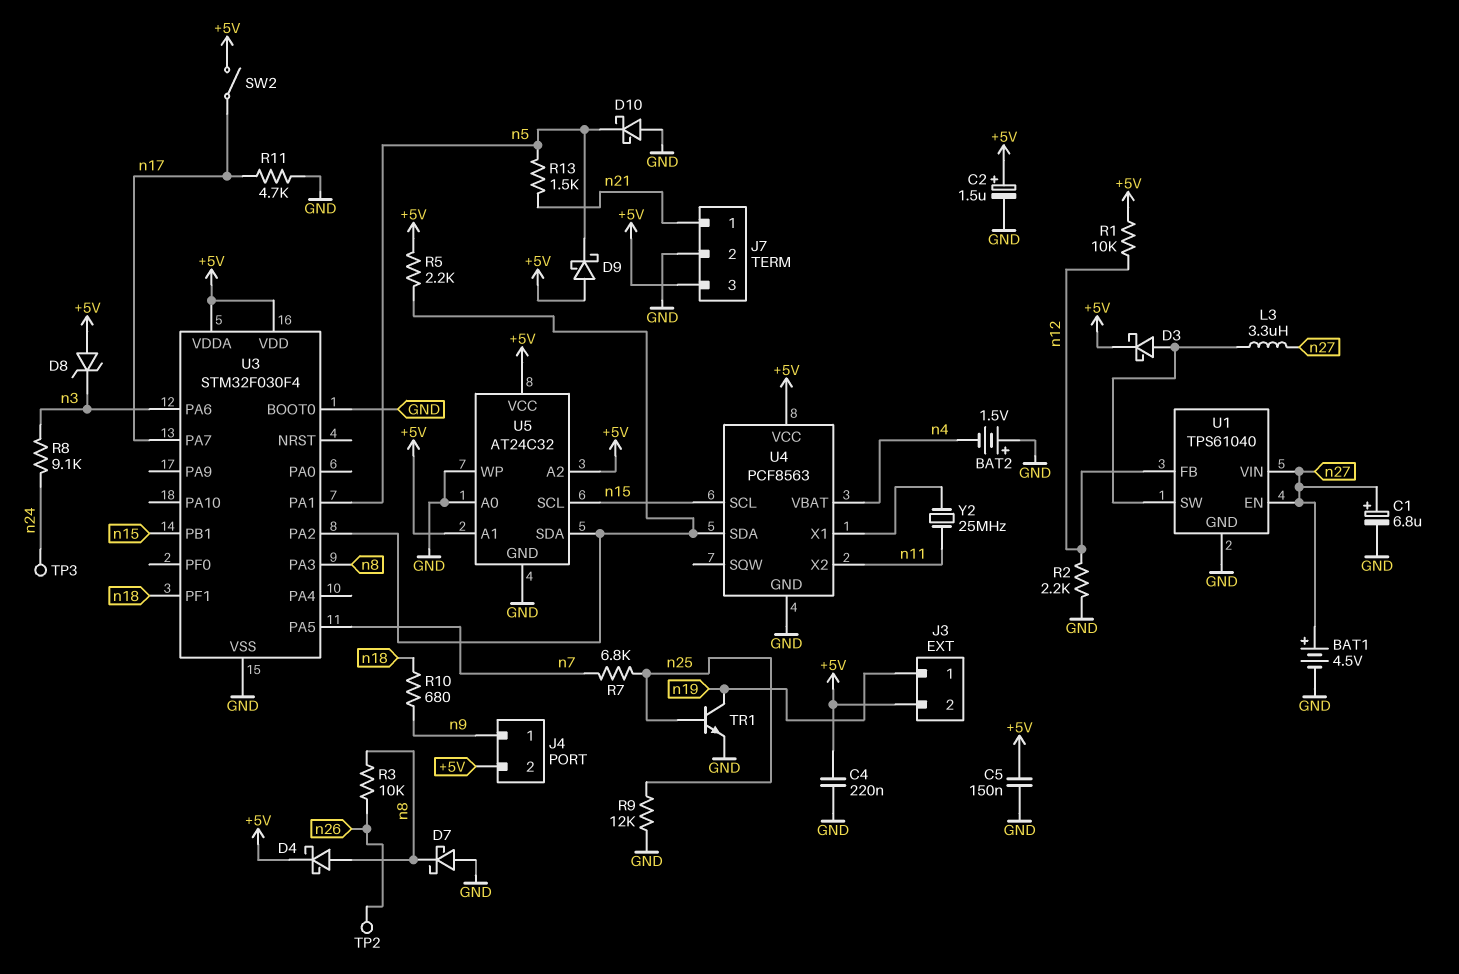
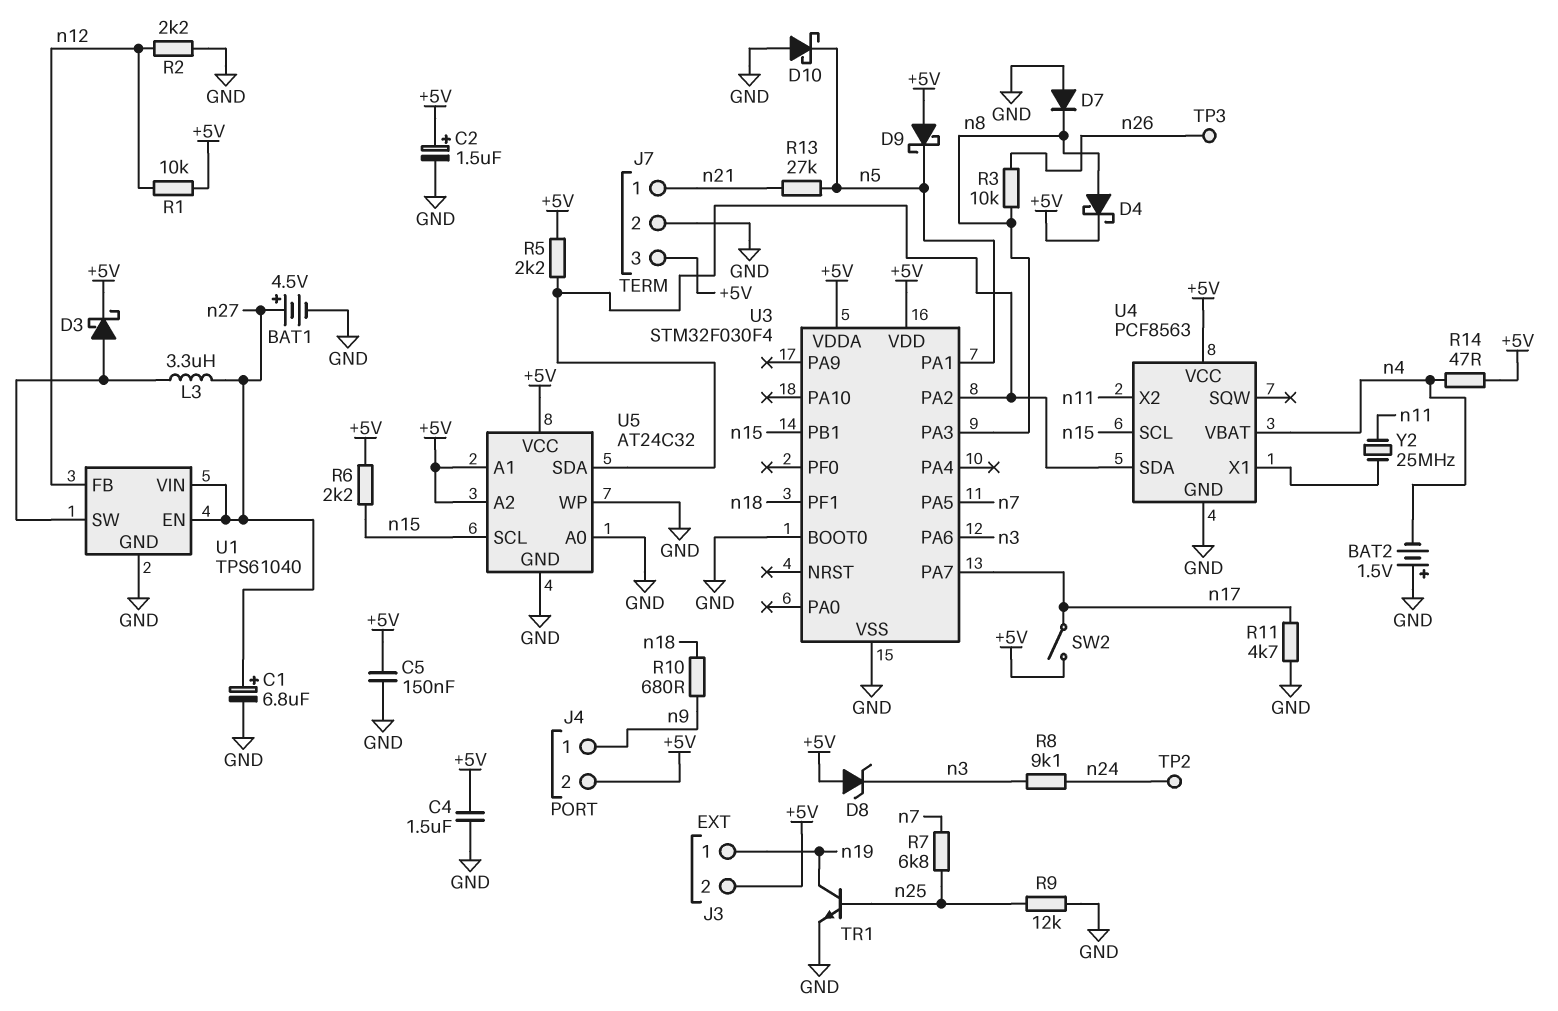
C4: 220nF (+5V, GND) -> 1.5uF (+5V, GND)
D7: schottky (A GND, K n8) -> diode (A GND, K n8)
R6: none -> 2.2k (+5V, n15)
R13: 1.5k (n5, n21) -> 27k (n5, n21)
R14: none -> 47 (+5V, n4)
TP2: test point (n26) -> test point (n24)
TP3: test point (n24) -> test point (n26)

